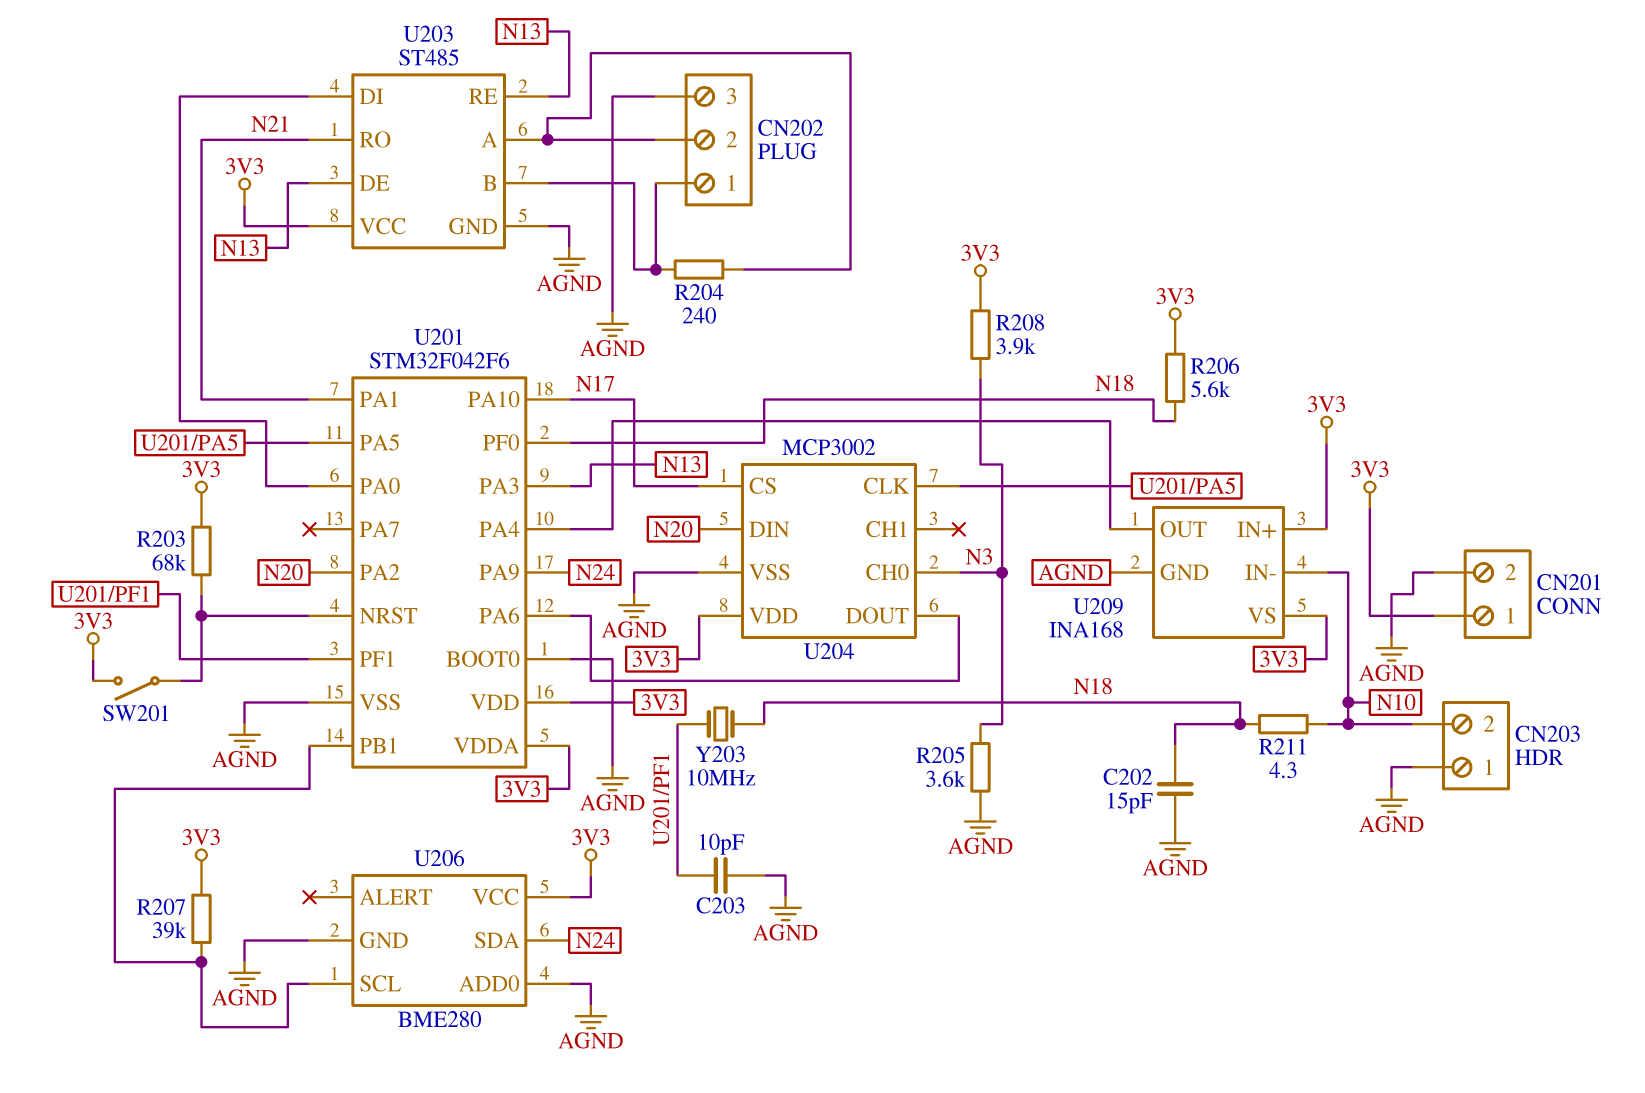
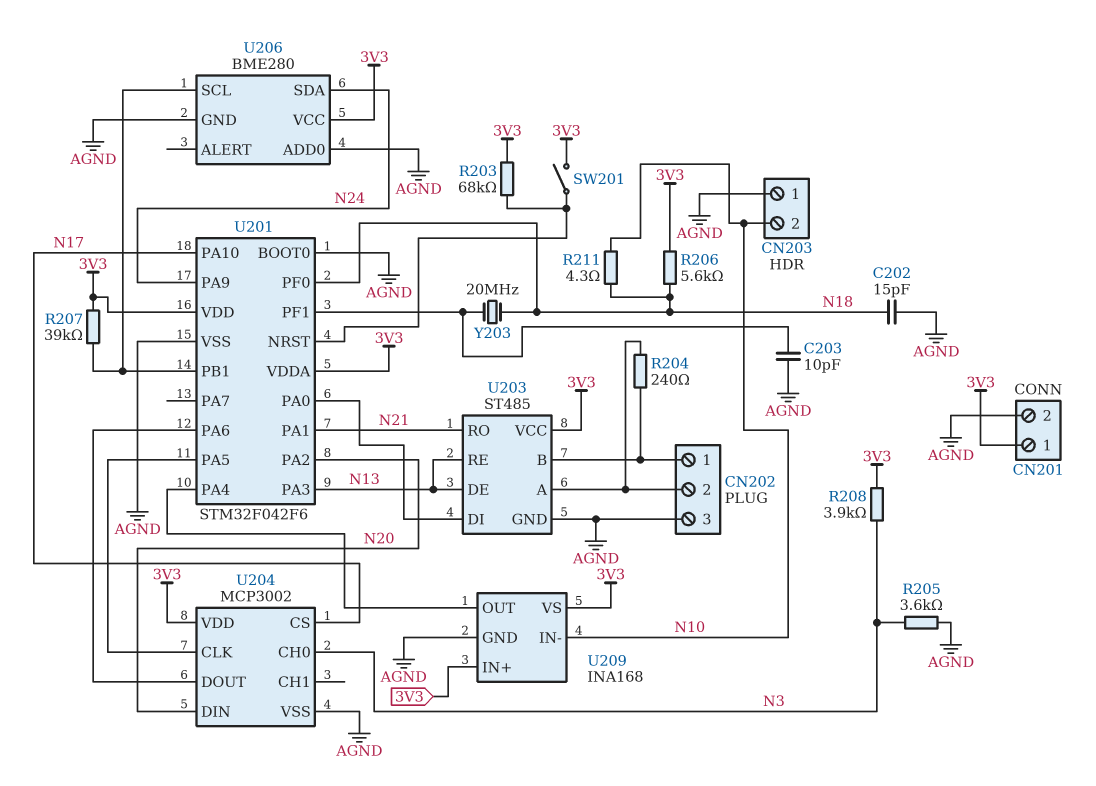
Y203: 10MHz (N18, U201/PF1) -> 20MHz (N18, U201/PF1)

